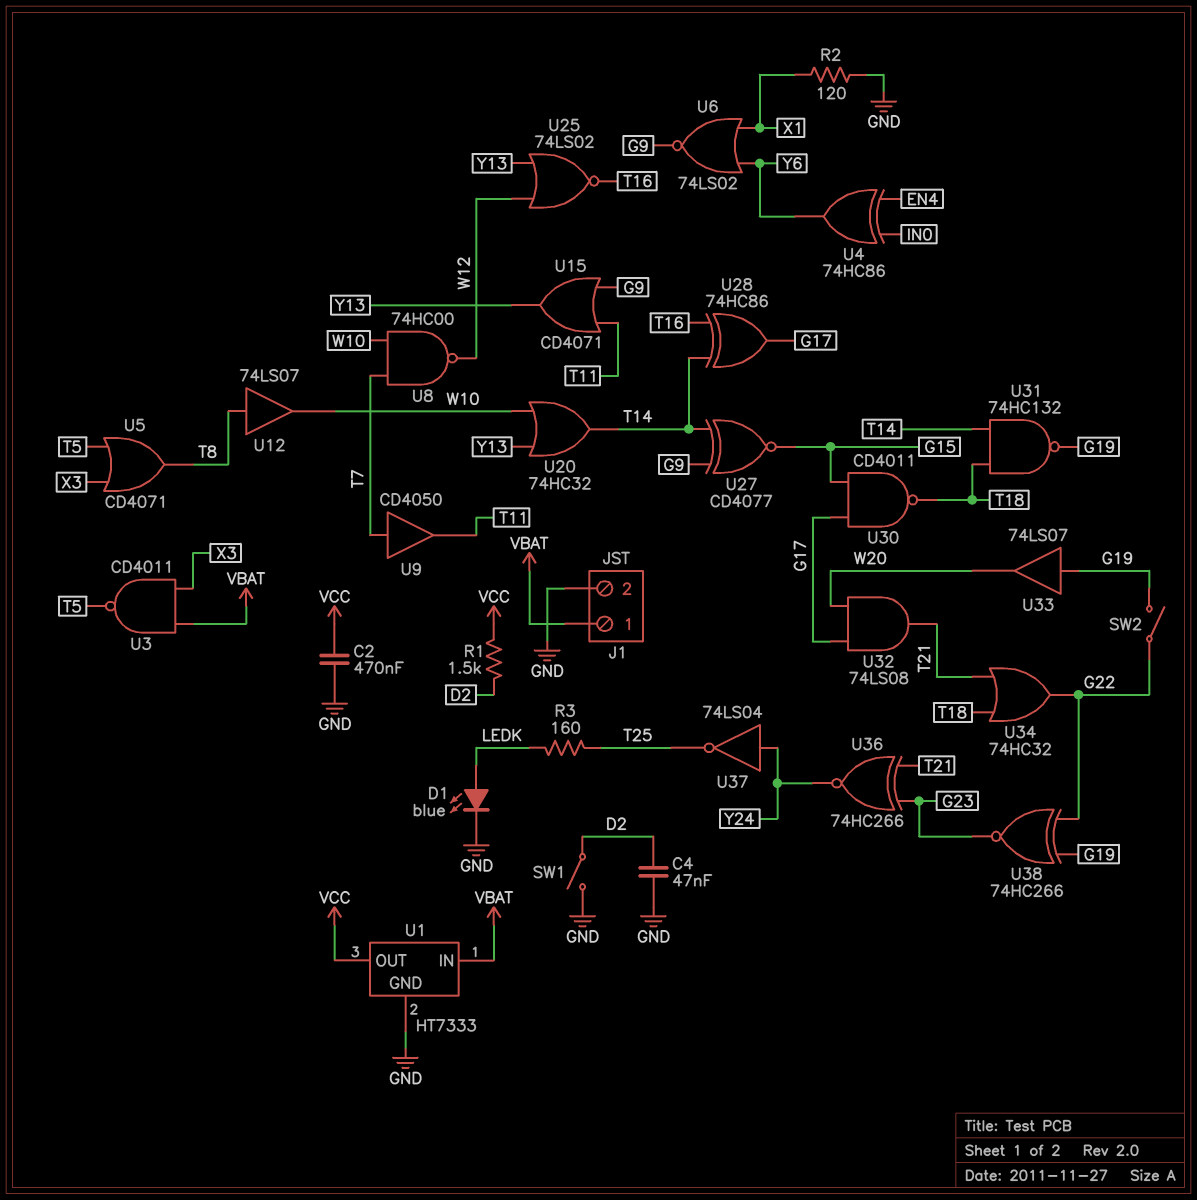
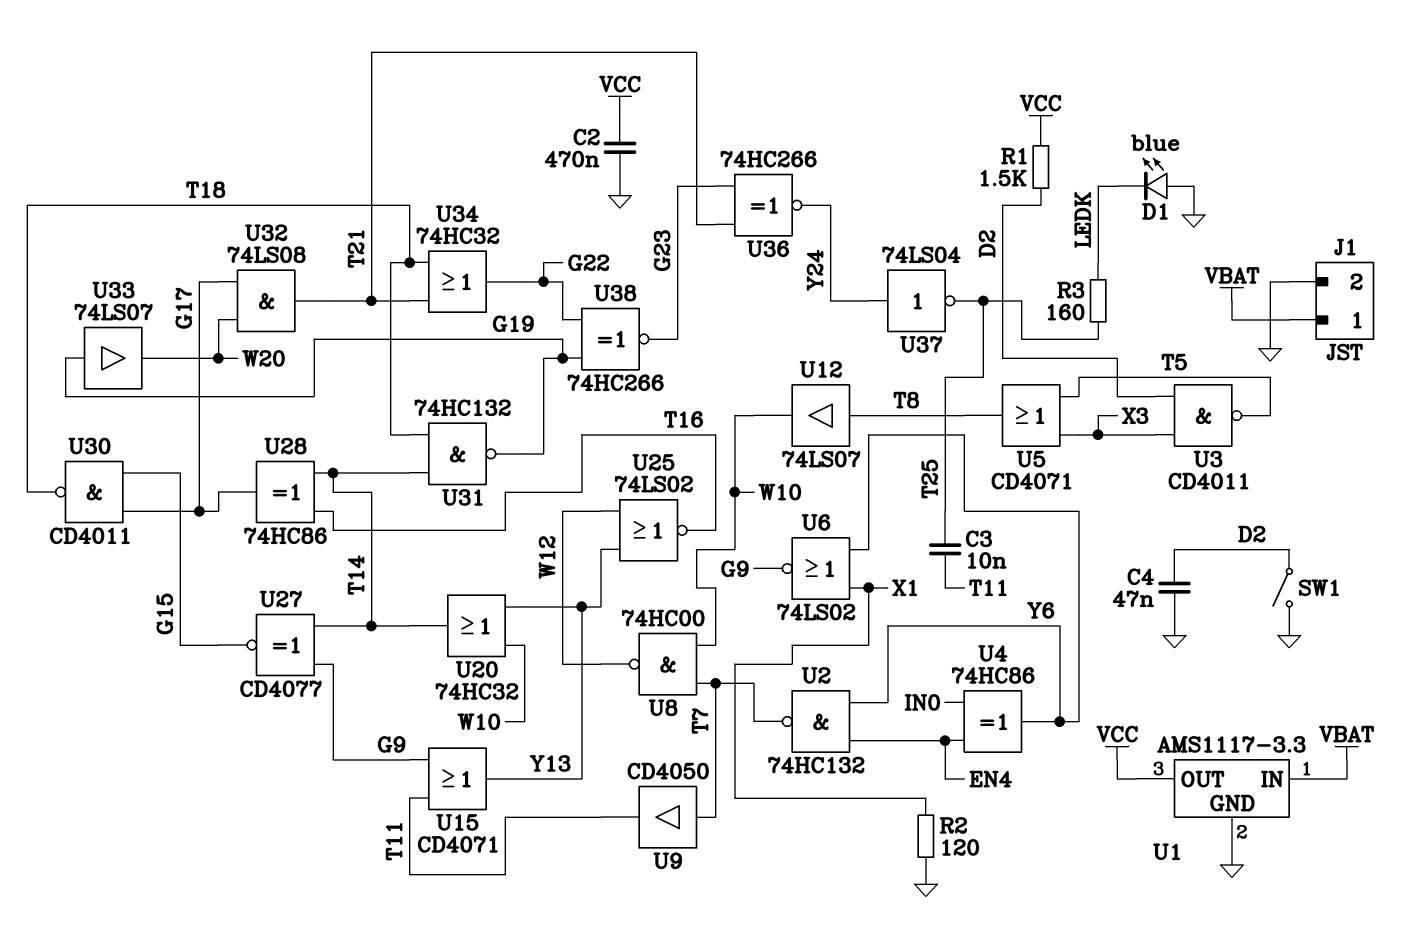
C3: none -> 10nF (T11, T25)
D1: LED blue (A LEDK, K GND) -> LED blue (A GND, K LEDK)
SW2: switch (G19, G22) -> none
U1: HT7333 -> AMS1117-3.3
U2: none -> NAND 74HC132 (in EN4, in Y6, out T7)
U3: NAND CD4011 (in VBAT, in X3, out T5) -> NAND CD4011 (in D2, in X3, out T5)

